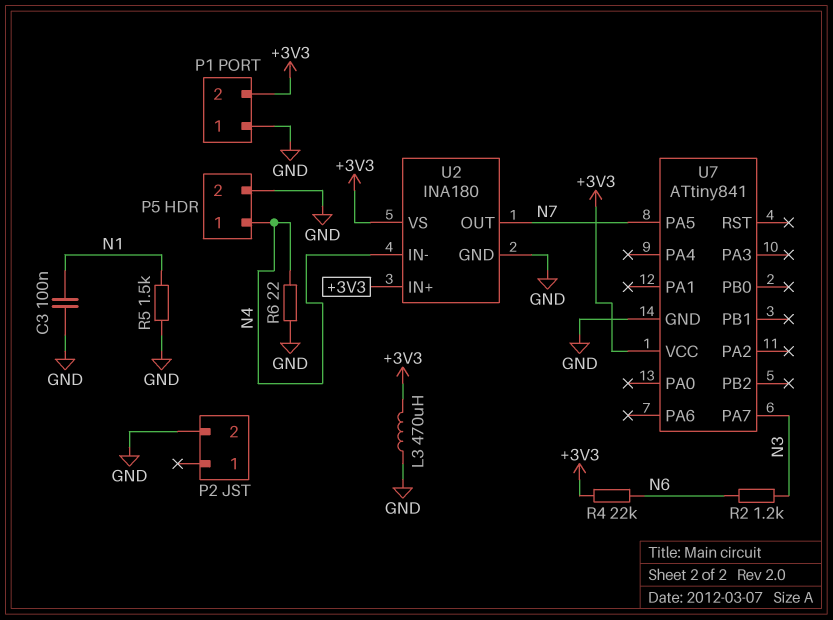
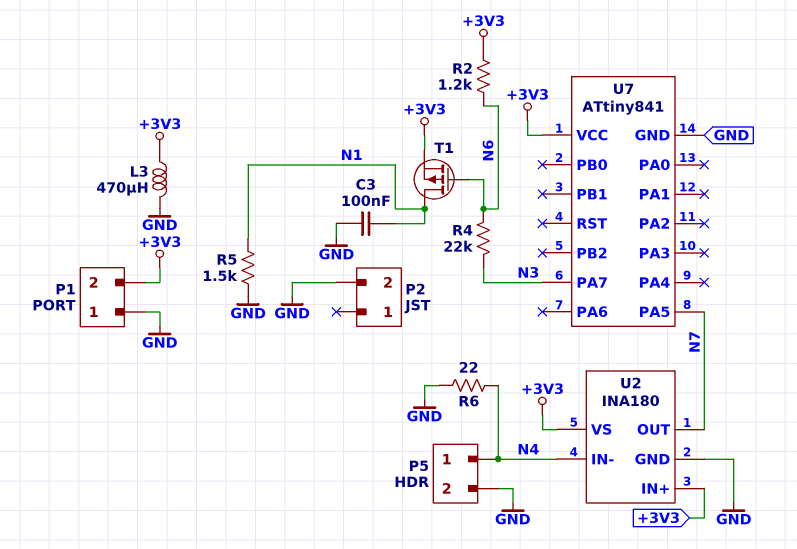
R2: 1.2k (N3, N6) -> 1.2k (+3V3, N6)
R4: 22k (+3V3, N6) -> 22k (N3, N6)
T1: none -> PMOS (G N6, D N1, S +3V3)

